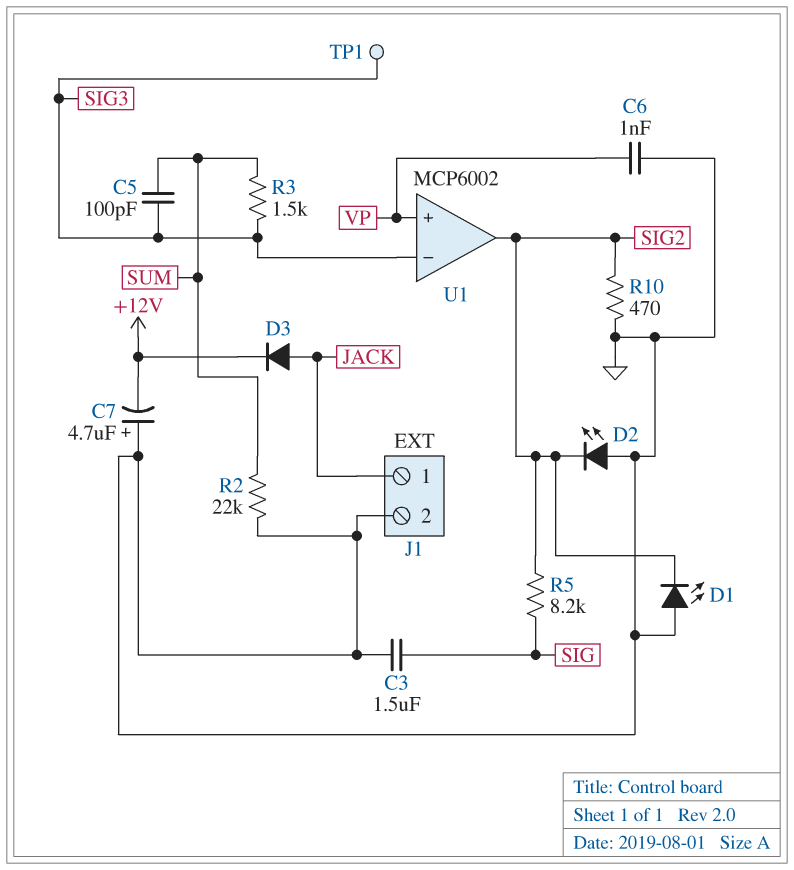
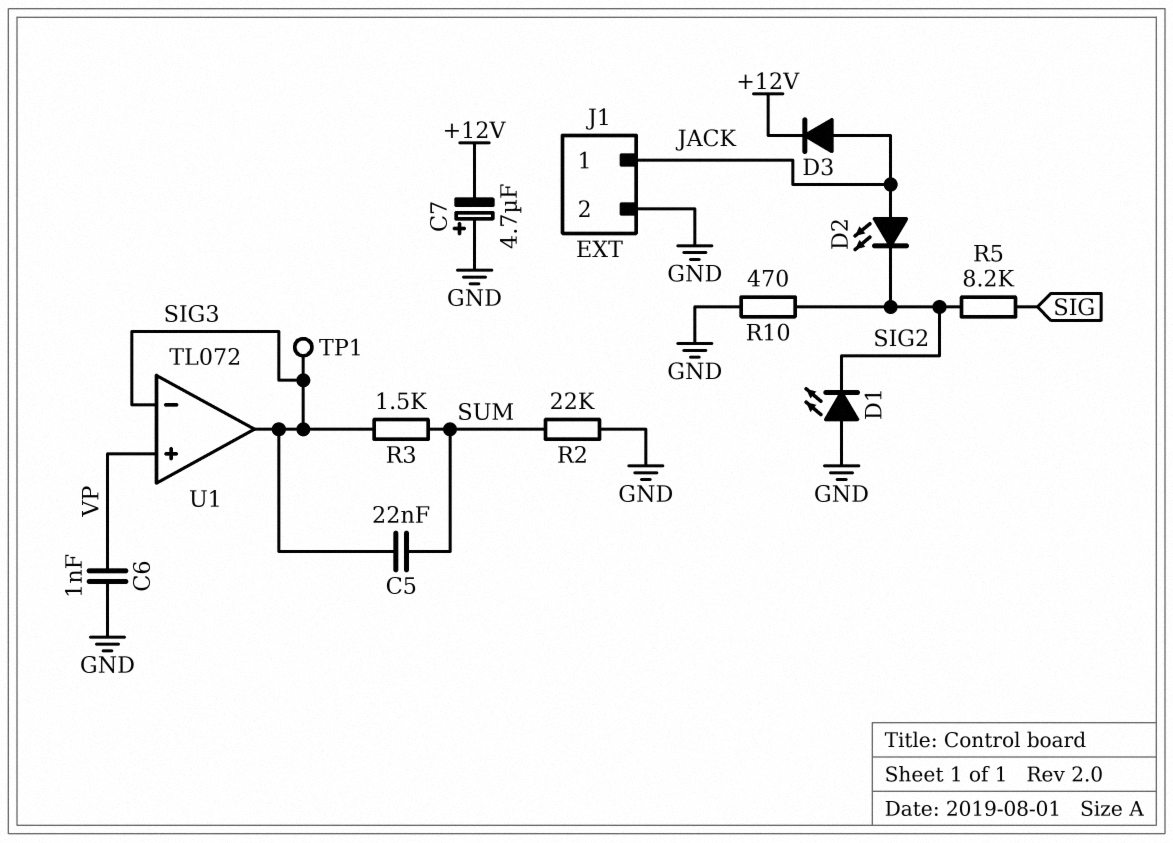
C3: 1.5uF (GND, SIG) -> none
C5: 100pF (SIG3, SUM) -> 22nF (SIG3, SUM)
D2: LED (A GND, K SIG2) -> LED (A JACK, K SIG2)
U1: MCP6002 -> TL072
U1 pin out: SIG2 -> SIG3

